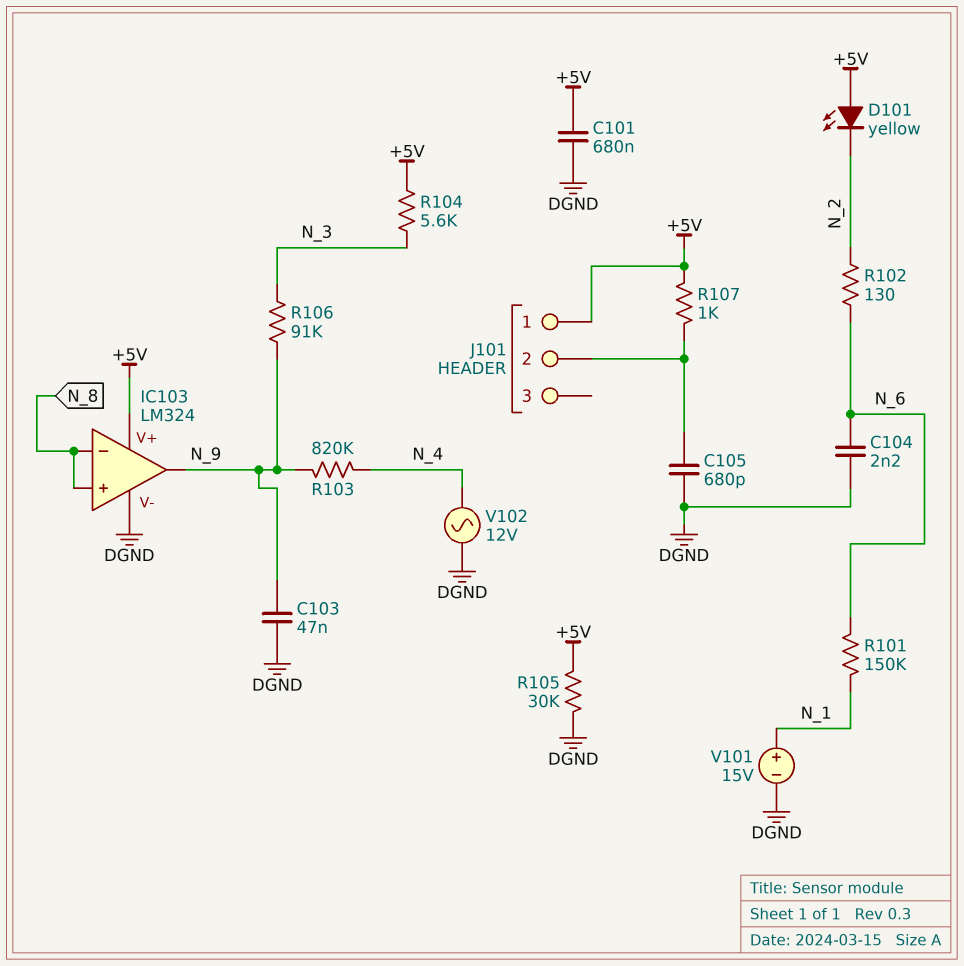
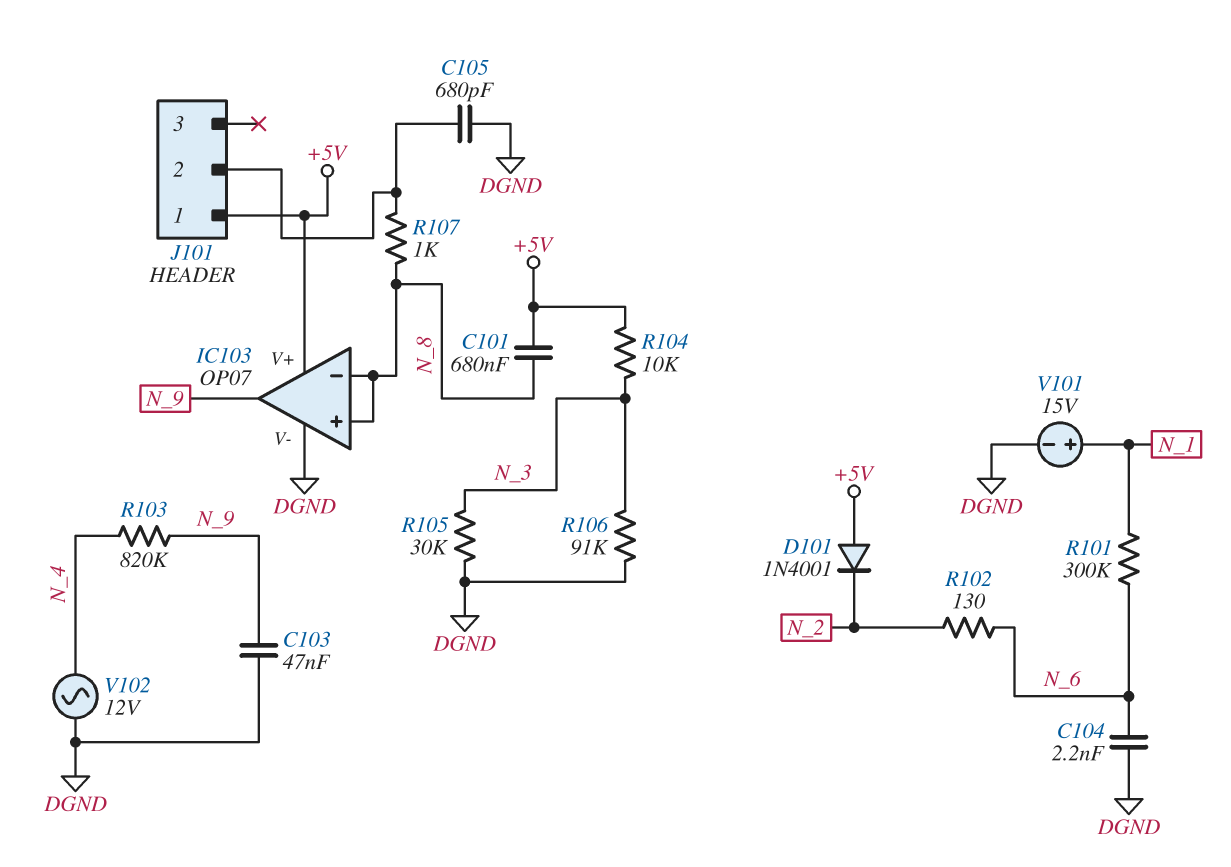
C101: 680nF (+5V, DGND) -> 680nF (+5V, N_8)
D101: LED yellow (A +5V, K N_2) -> diode 1N4001 (A +5V, K N_2)
IC103: LM324 -> OP07
R101: 150k (N_1, N_6) -> 300k (N_1, N_6)
R104: 5.6k (+5V, N_3) -> 10k (+5V, N_3)
R105: 30k (+5V, DGND) -> 30k (DGND, N_3)
R106: 91k (N_3, N_9) -> 91k (DGND, N_3)
R107: 1k (+5V, J101/2) -> 1k (J101/2, N_8)

